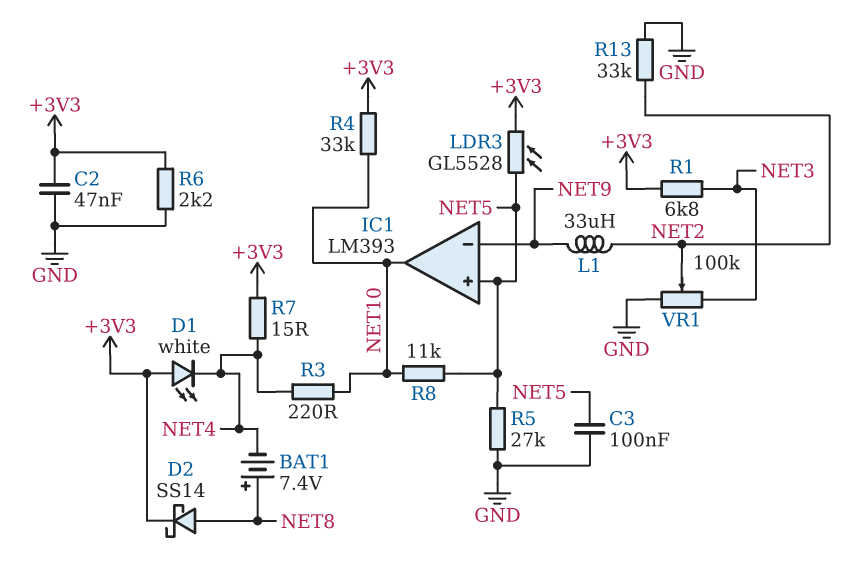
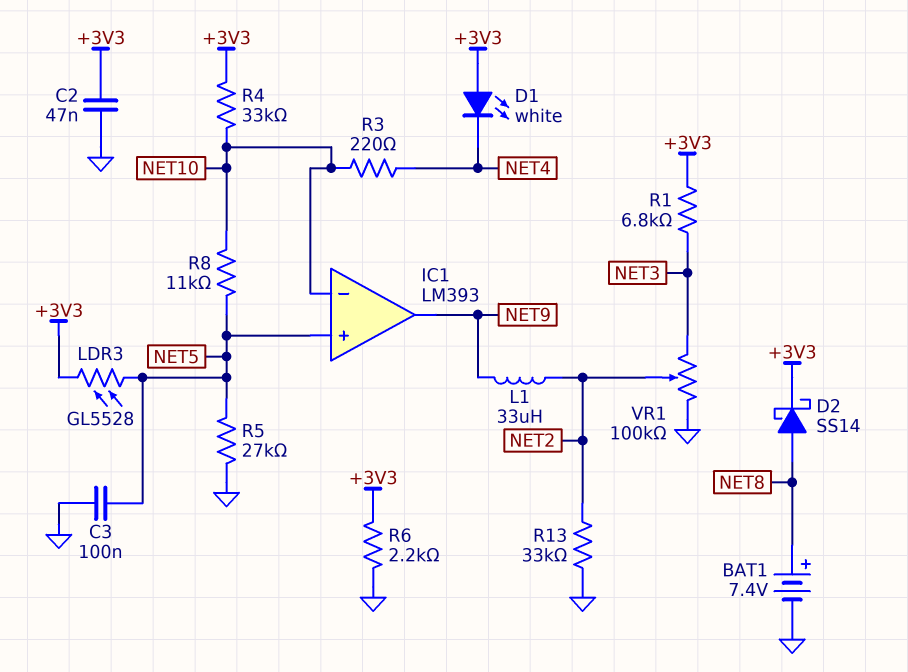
BAT1: 7.4V (plus NET8, minus NET4) -> 7.4V (plus NET8, minus GND)
IC1 pin in-: NET9 -> NET10
IC1 pin out: NET10 -> NET9
R7: 15 (+3V3, NET4) -> none

